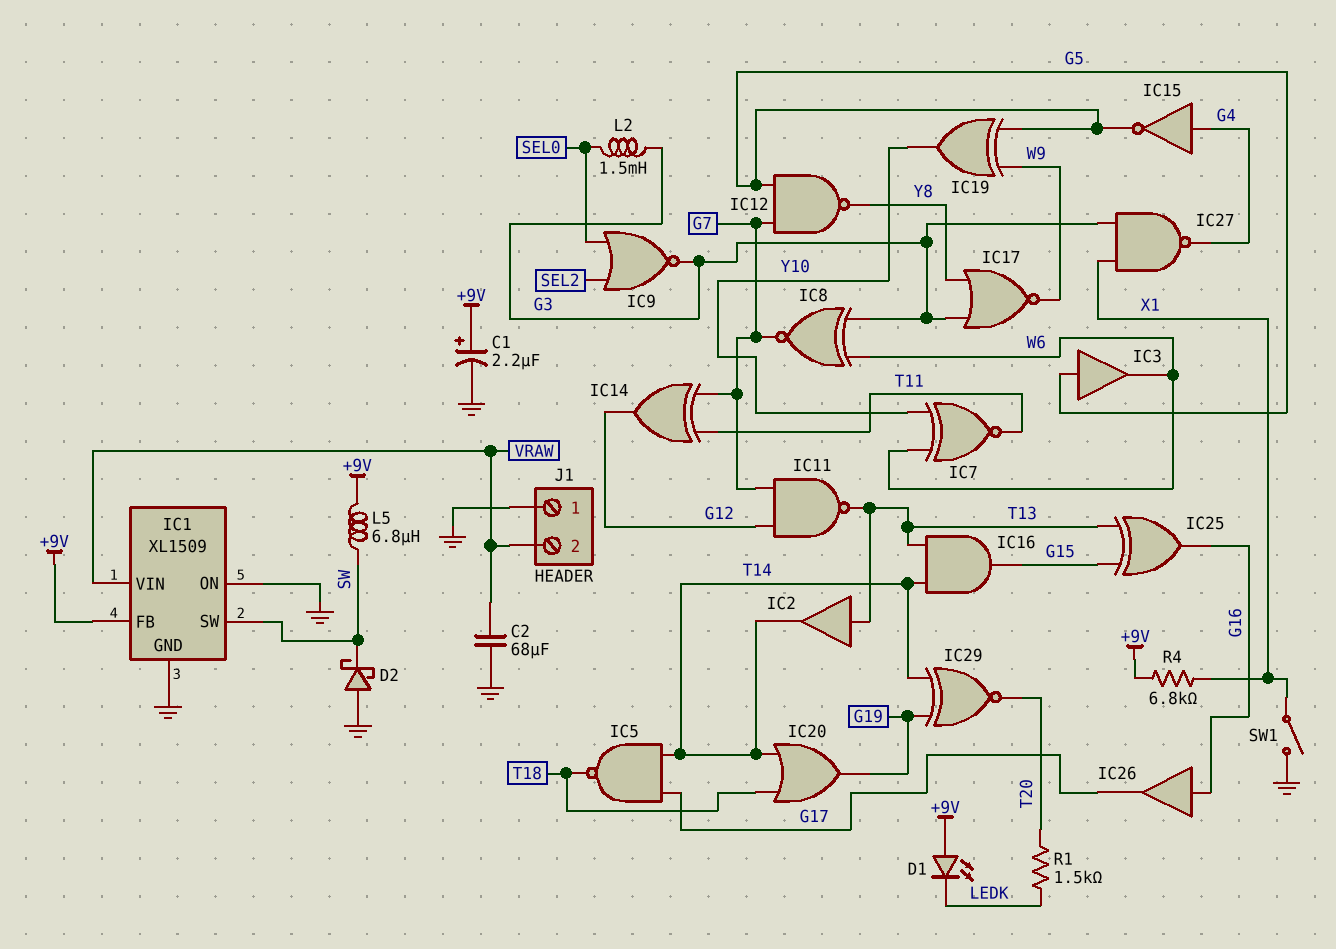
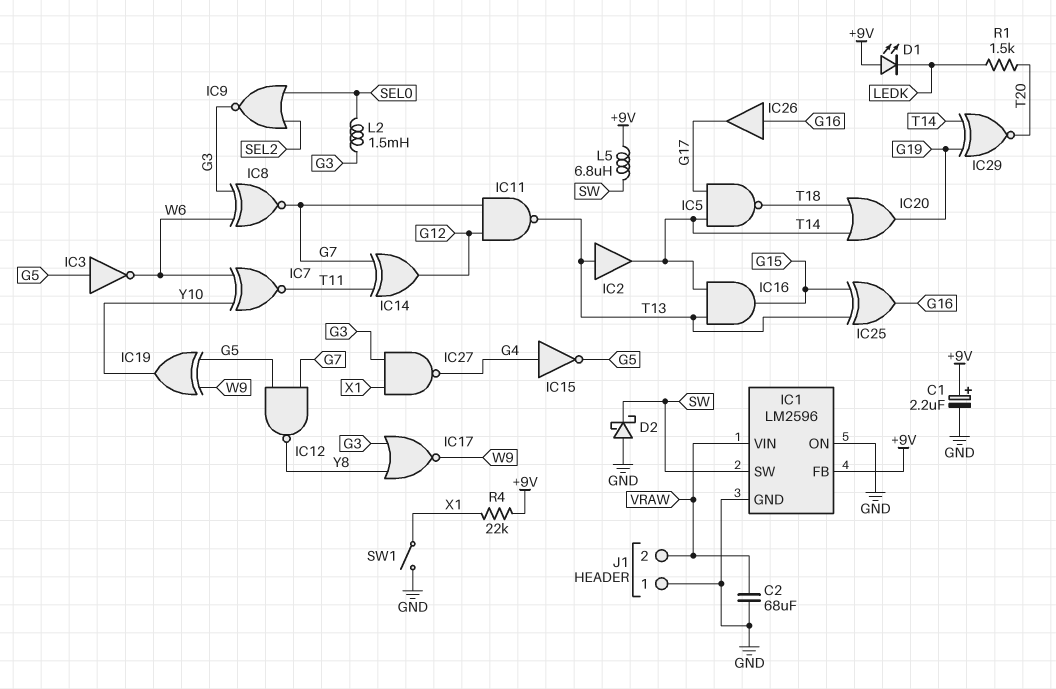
IC1: XL1509 -> LM2596
IC3: buffer (in G5, out W6) -> NOT (in G5, out W6)
R4: 6.8k (+9V, X1) -> 22k (+9V, X1)

